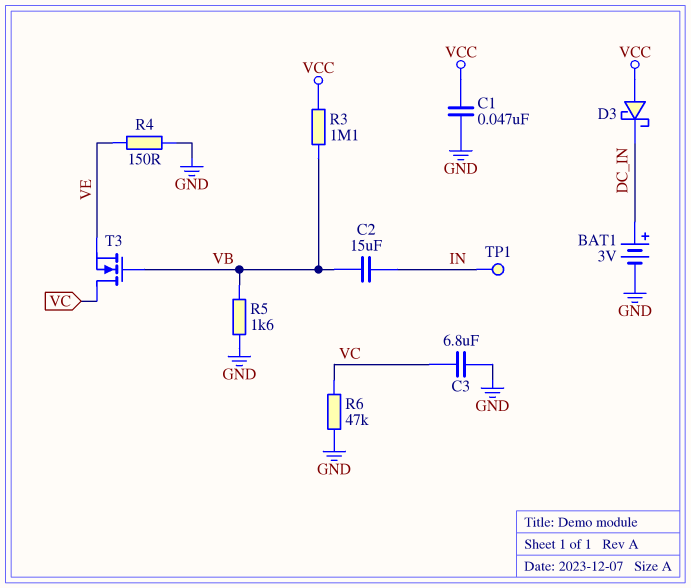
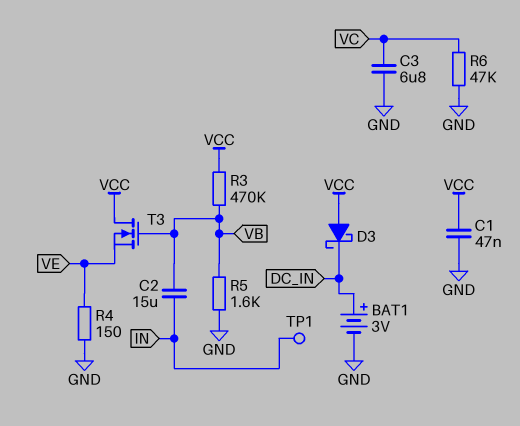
R3: 1.1M (VB, VCC) -> 470k (VB, VCC)
T3: NMOS (G VB, D VC, S VE) -> NMOS (G VB, D VCC, S VE)

